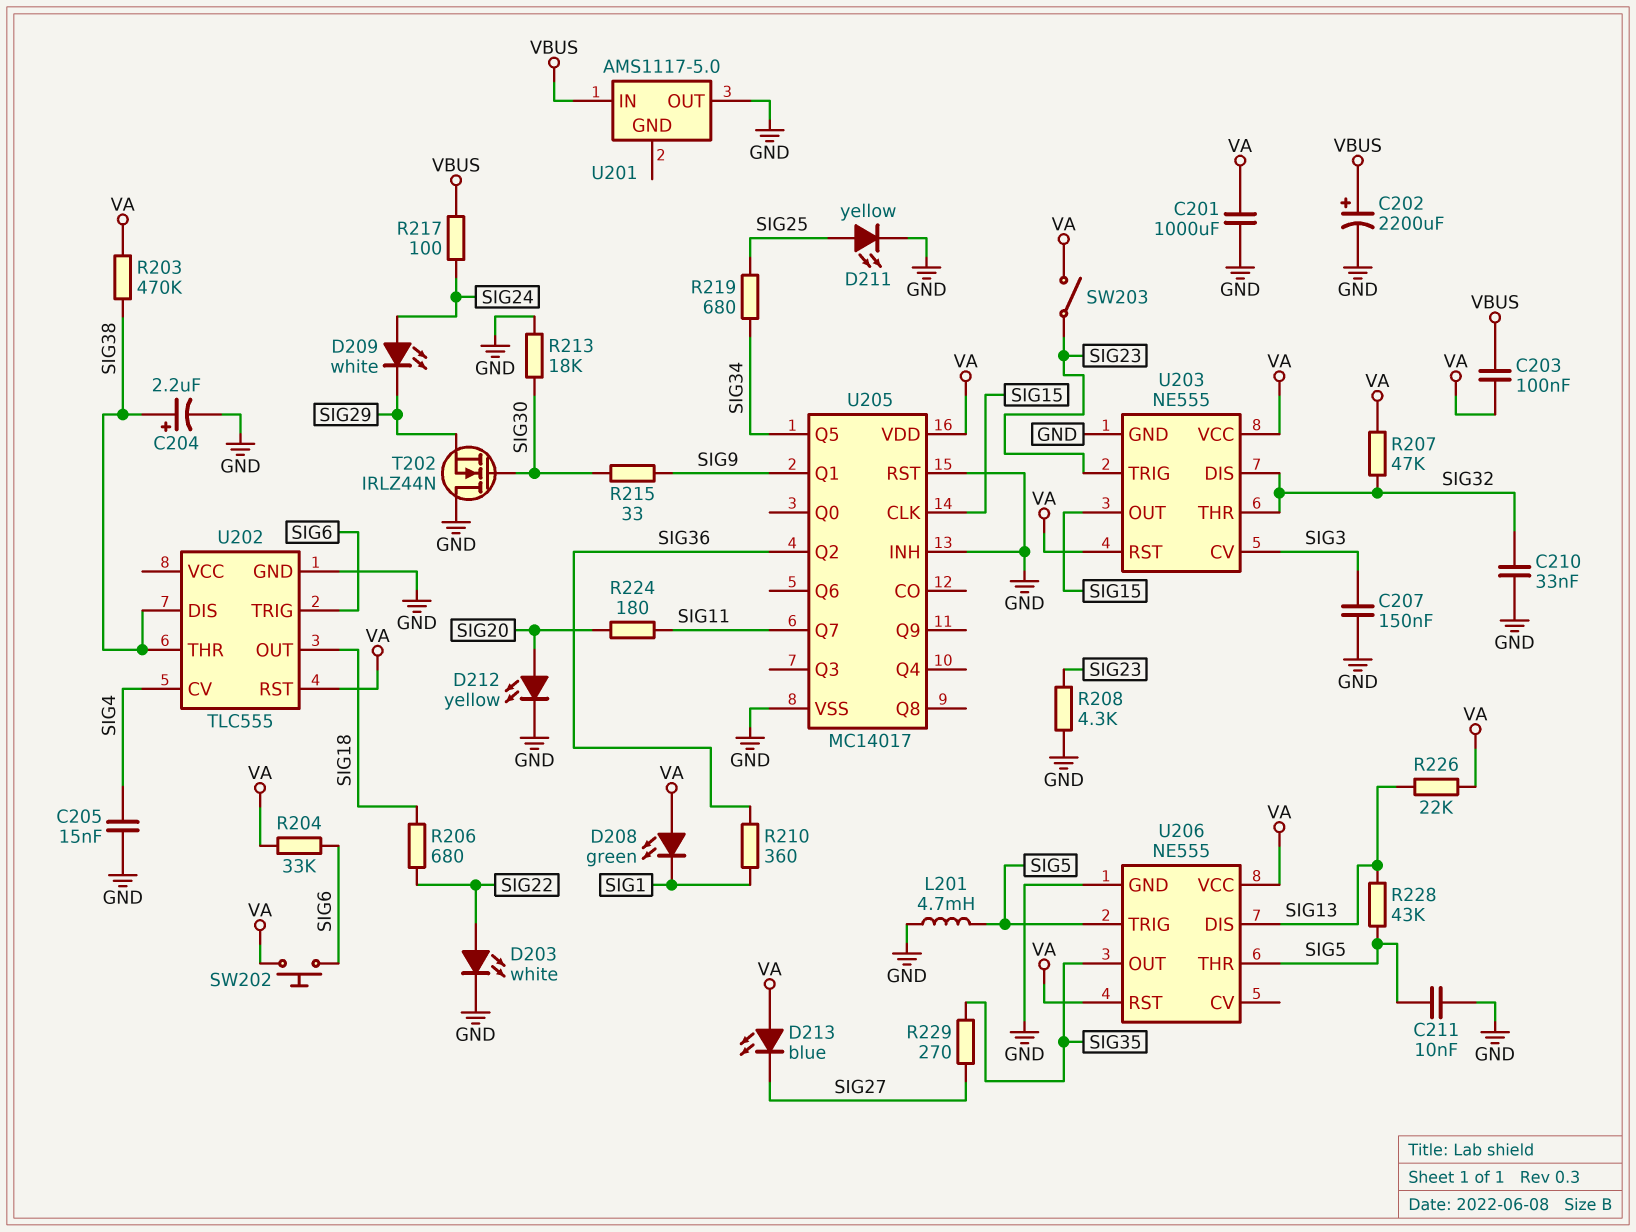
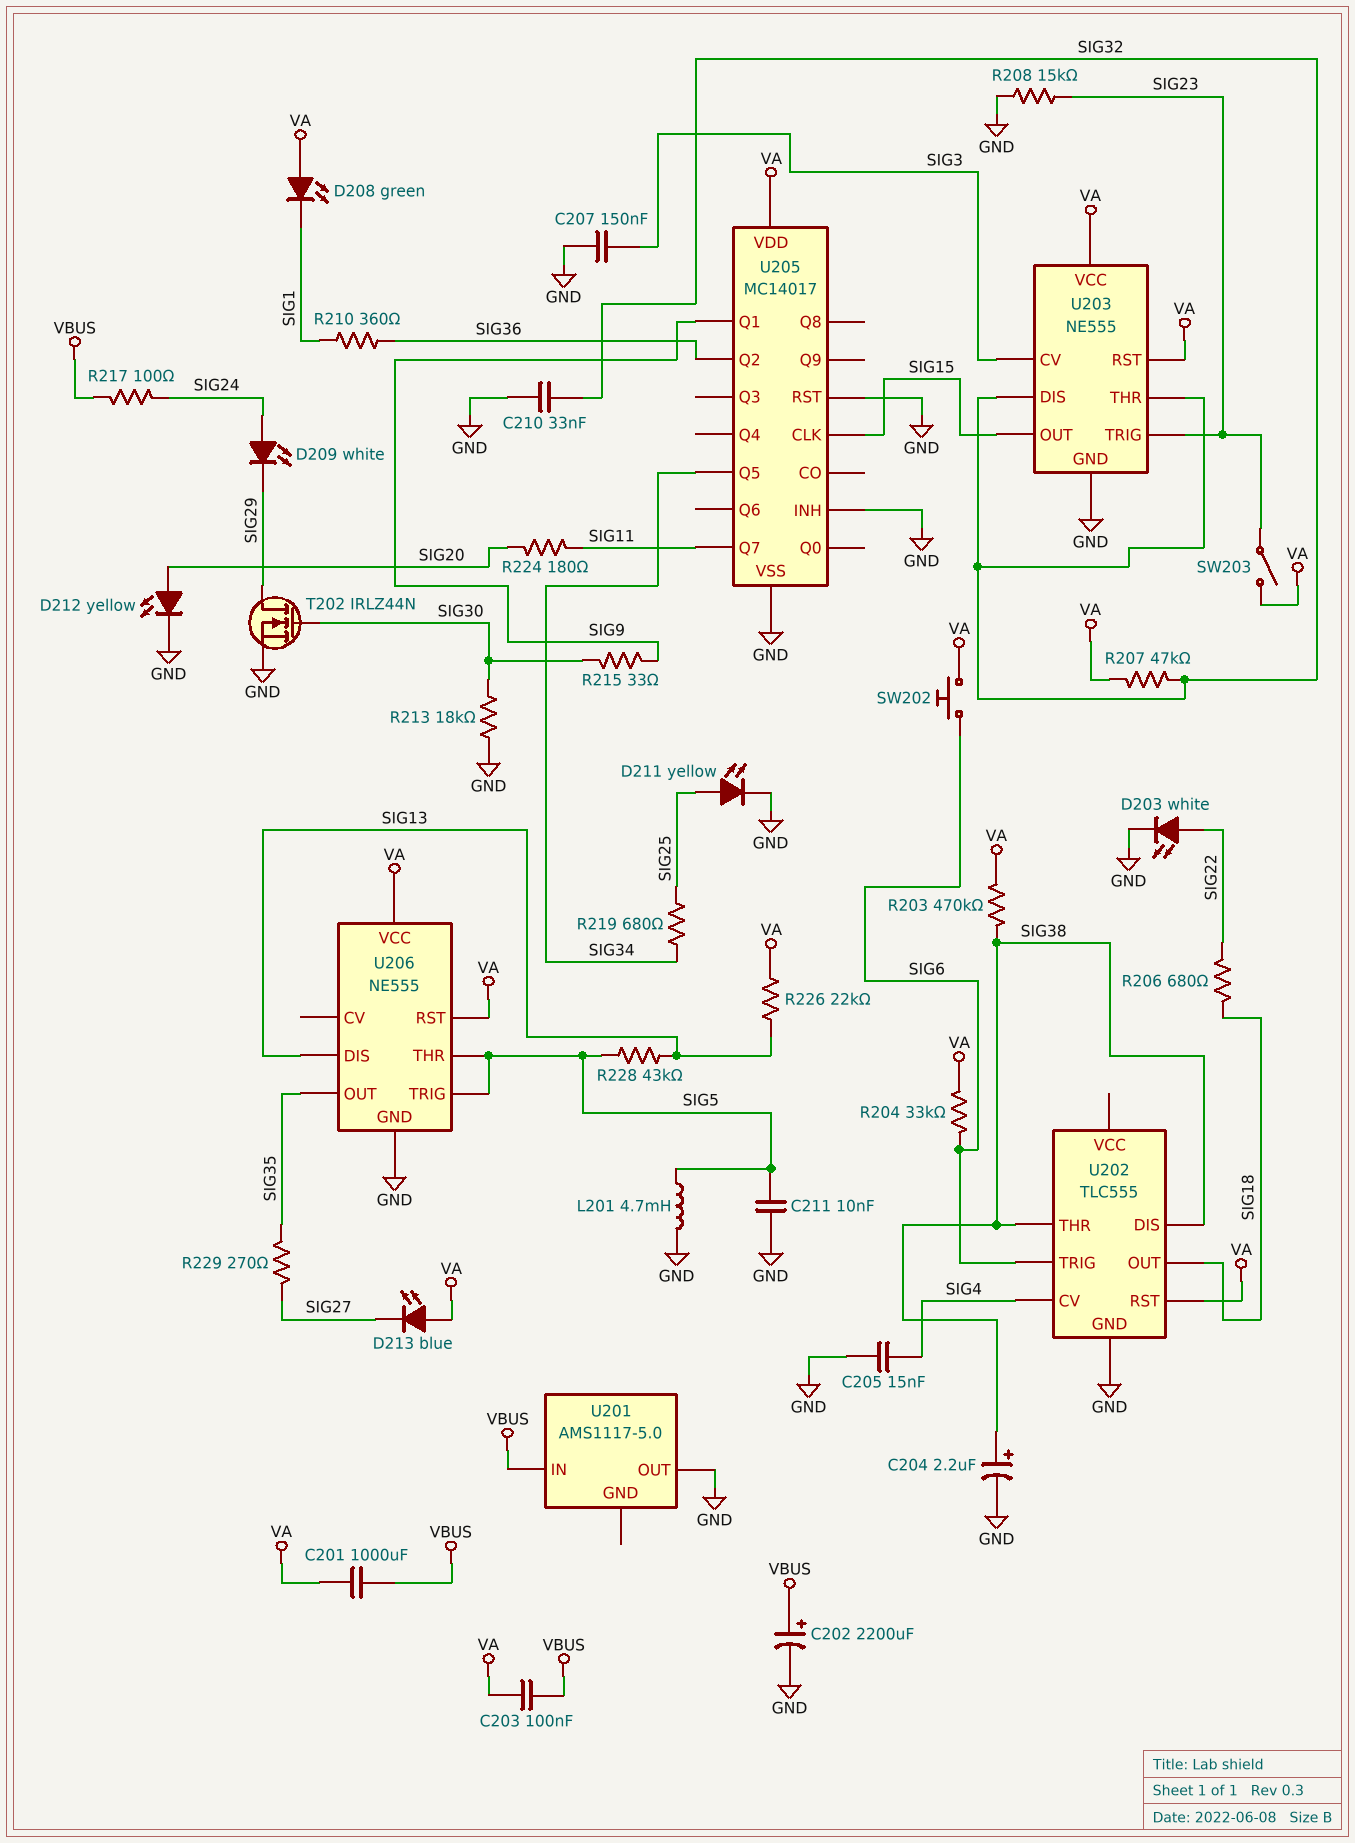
C201: 1000uF (GND, VA) -> 1000uF (VA, VBUS)
R208: 4.3k (GND, SIG23) -> 15k (GND, SIG23)
T202: NMOS IRLZ44N (G SIG30, D GND, S SIG29) -> NMOS IRLZ44N (G SIG30, D SIG29, S GND)

